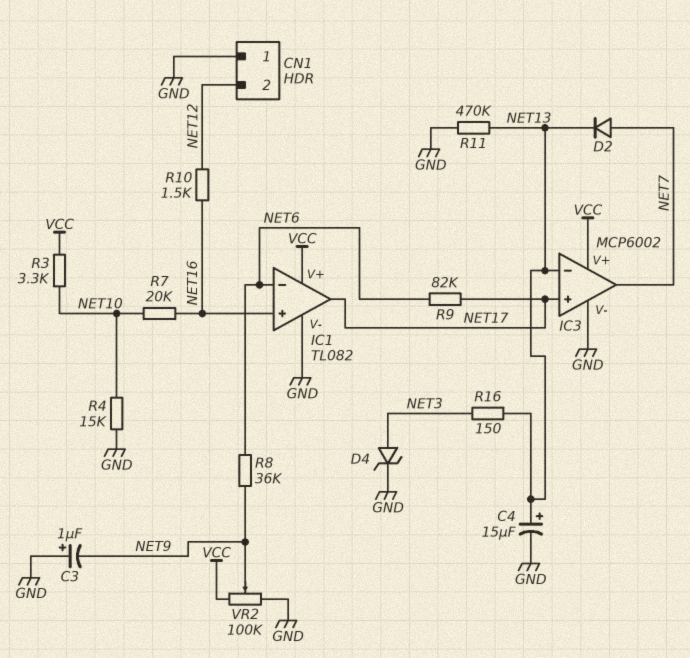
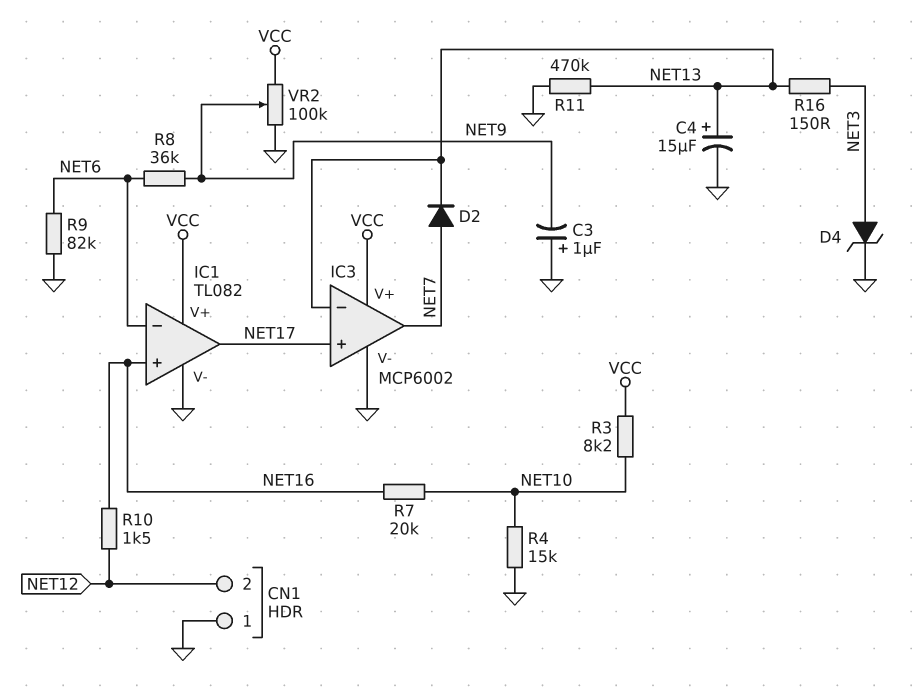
R3: 3.3k (NET10, VCC) -> 8.2k (NET10, VCC)
R9: 82k (NET6, NET17) -> 82k (GND, NET6)

